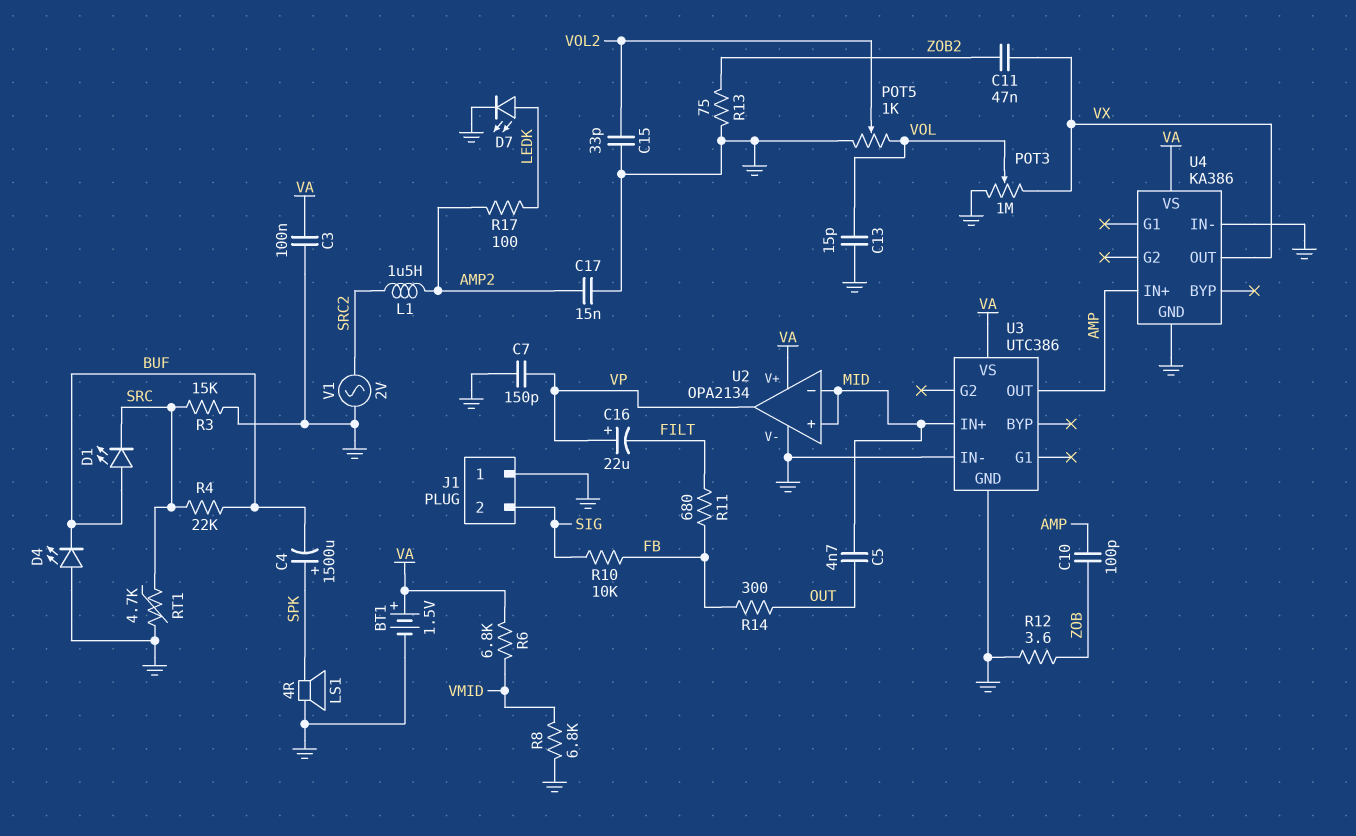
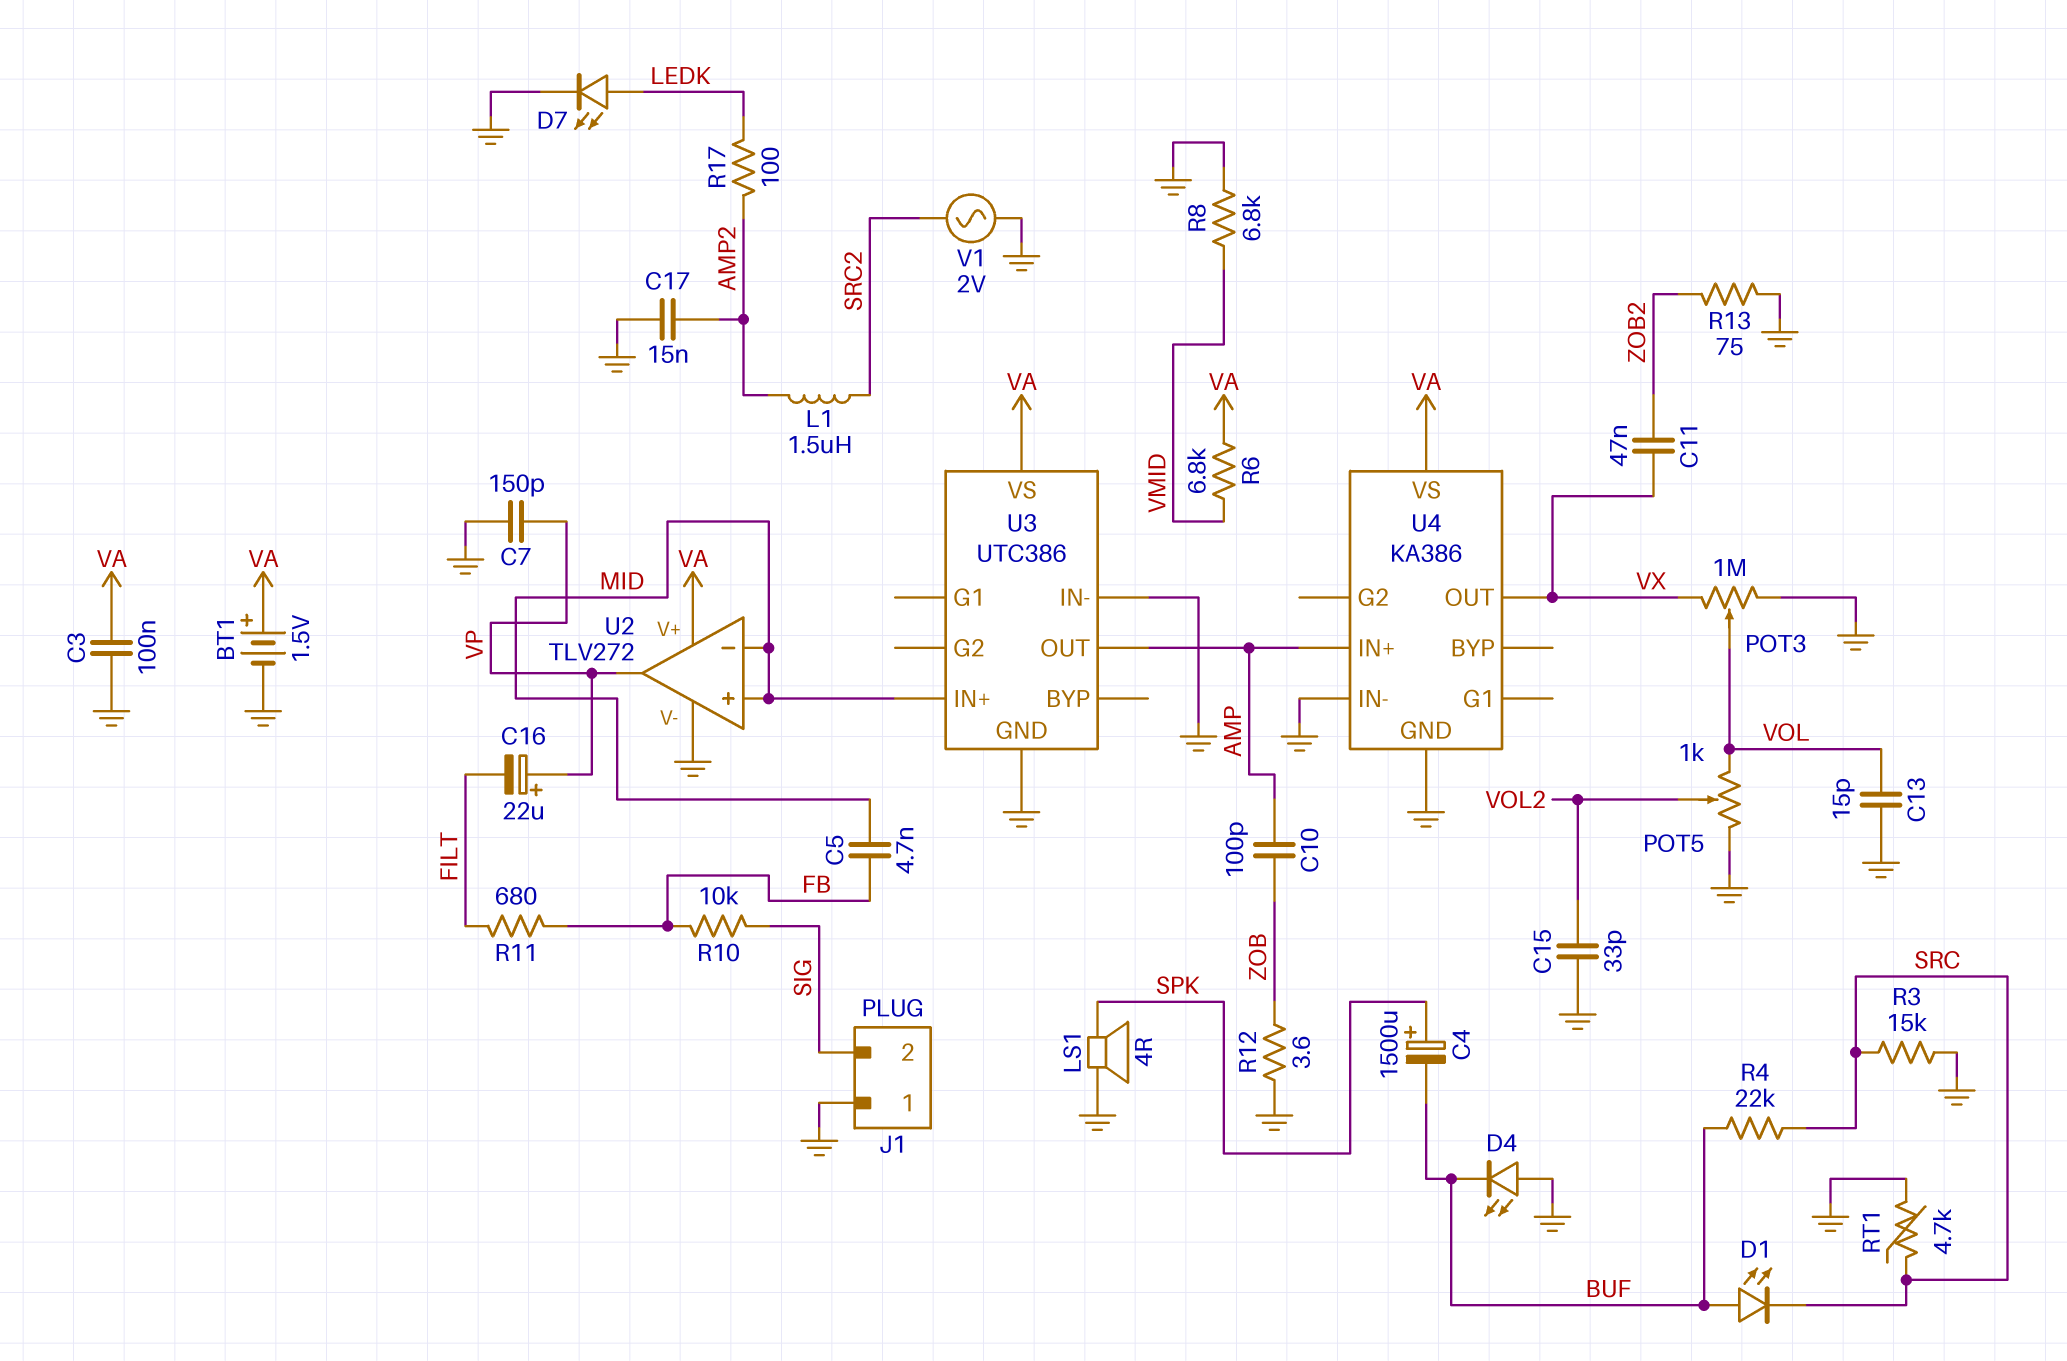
C5: 4.7nF (MID, OUT) -> 4.7nF (FB, MID)
R14: 300 (FB, OUT) -> none
U2: OPA2134 -> TLV272

